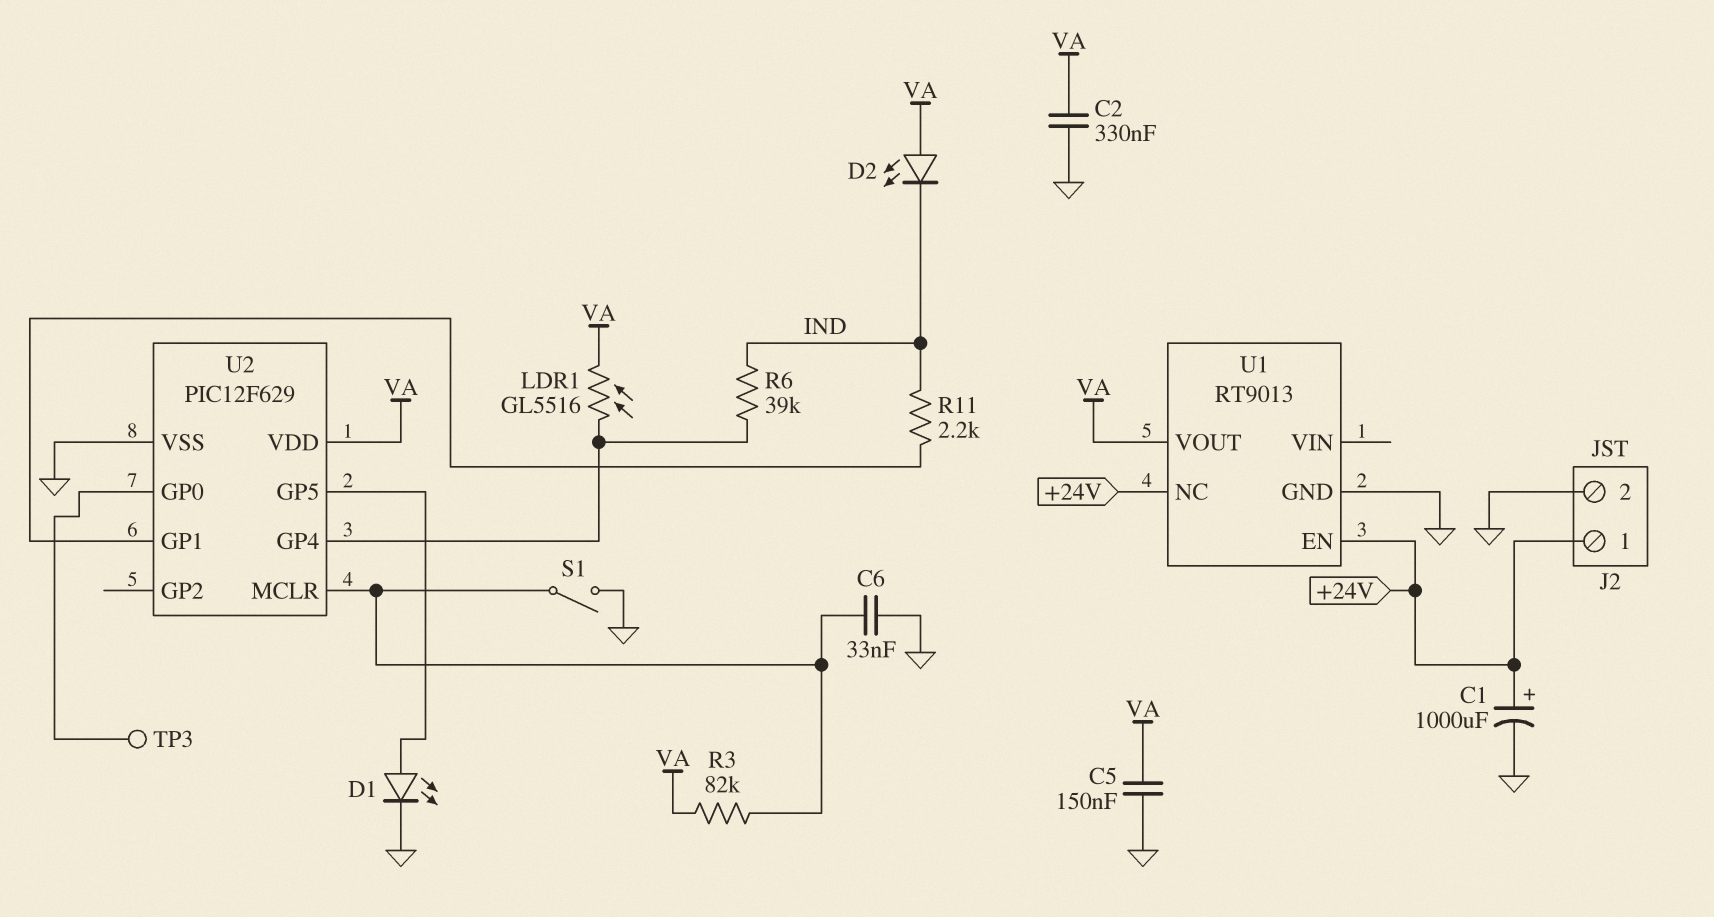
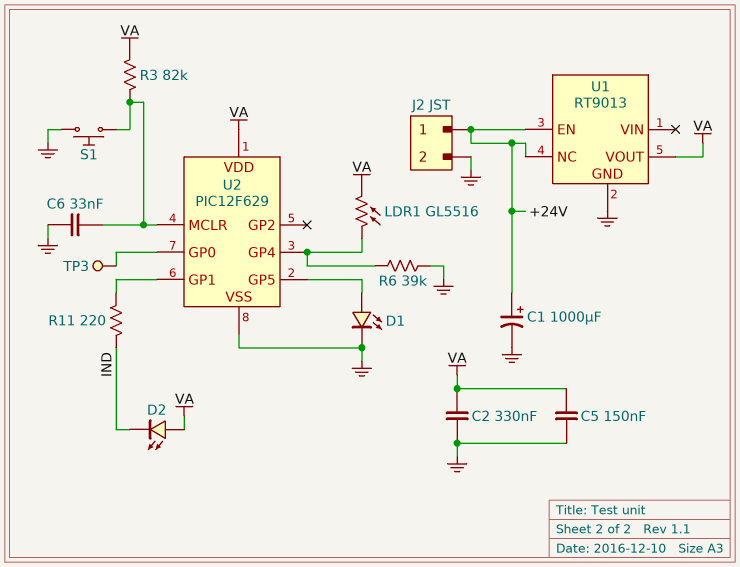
R6: 39k (IND, U2/GP4) -> 39k (GND, U2/GP4)
R11: 2.2k (IND, U2/GP1) -> 220 (IND, U2/GP1)
S1: switch (GND, U2/MCLR) -> button (GND, U2/MCLR)

